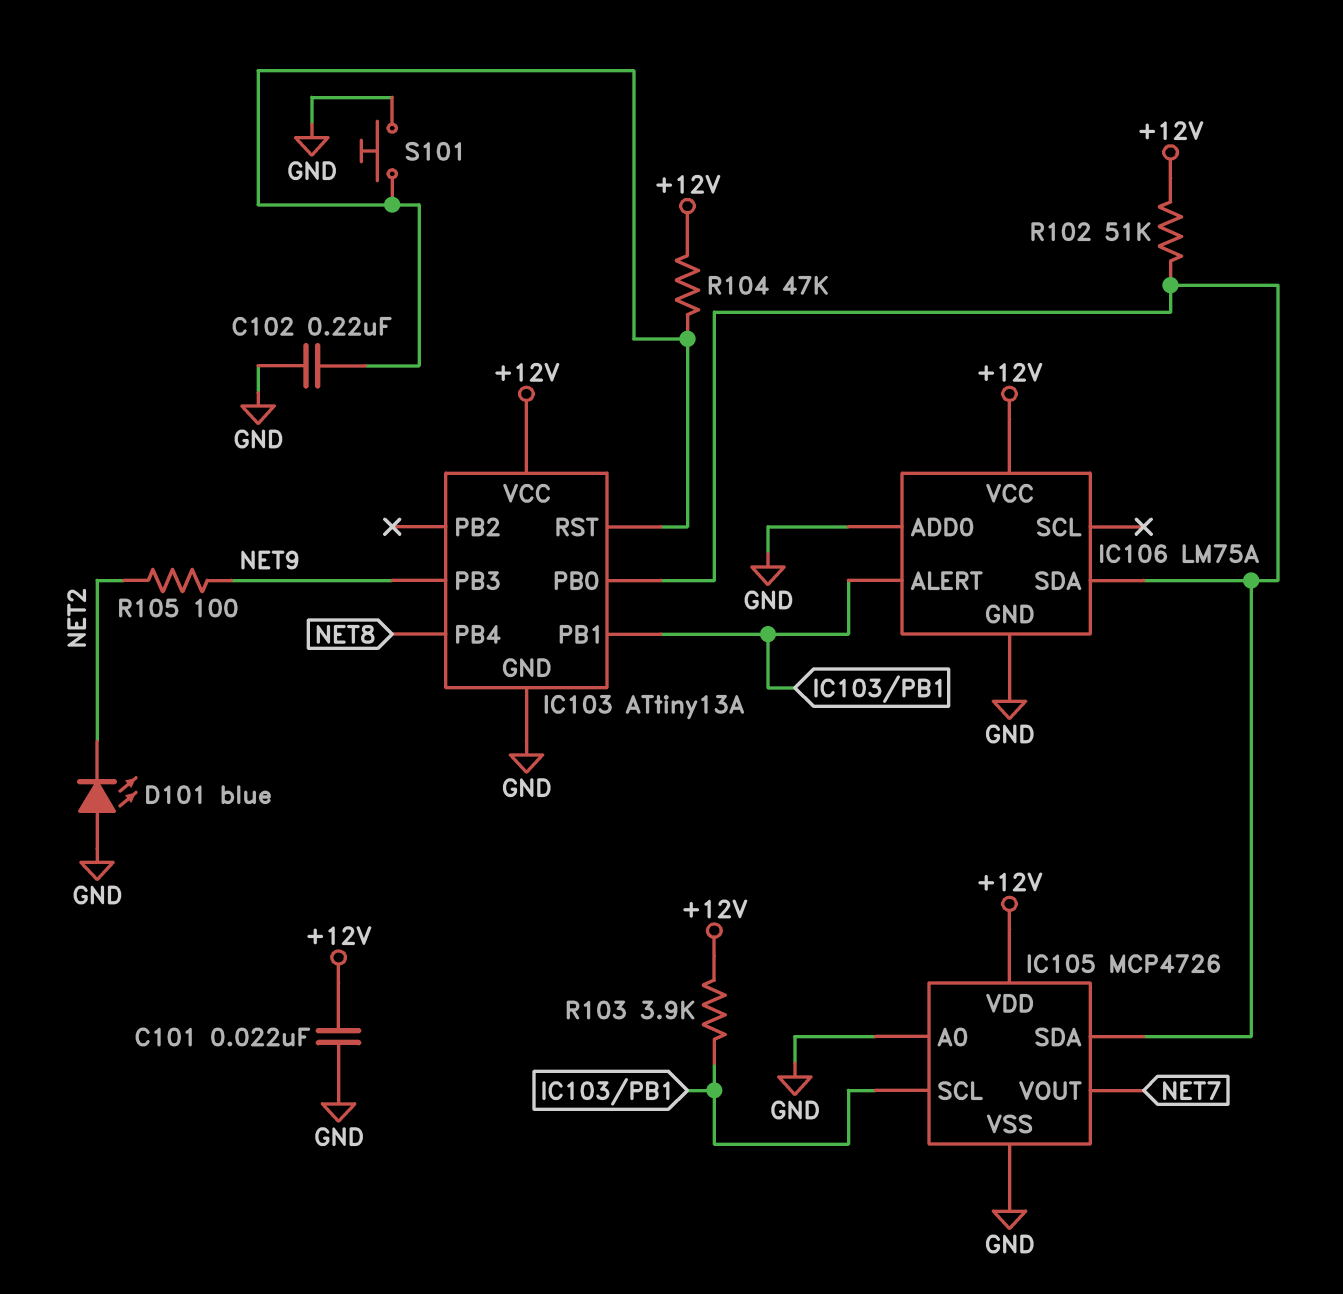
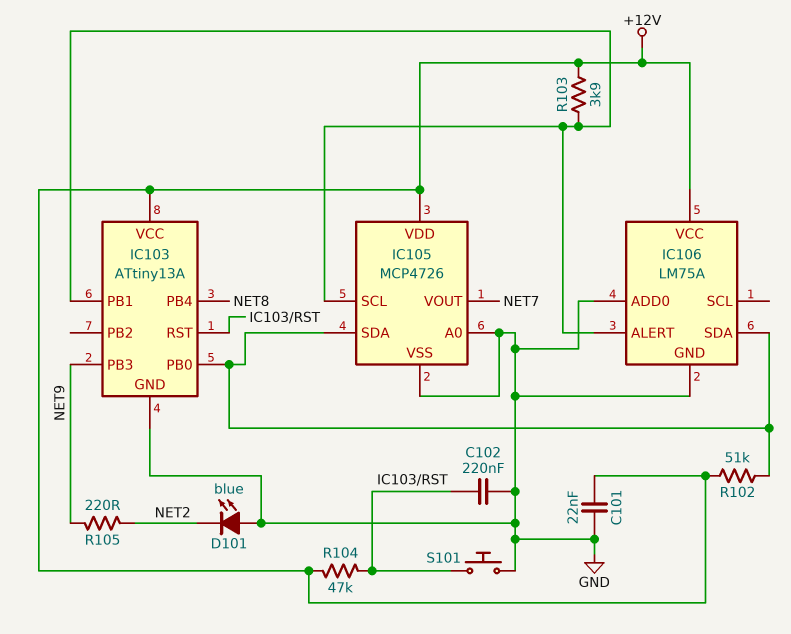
R105: 100 (NET2, NET9) -> 220 (NET2, NET9)

